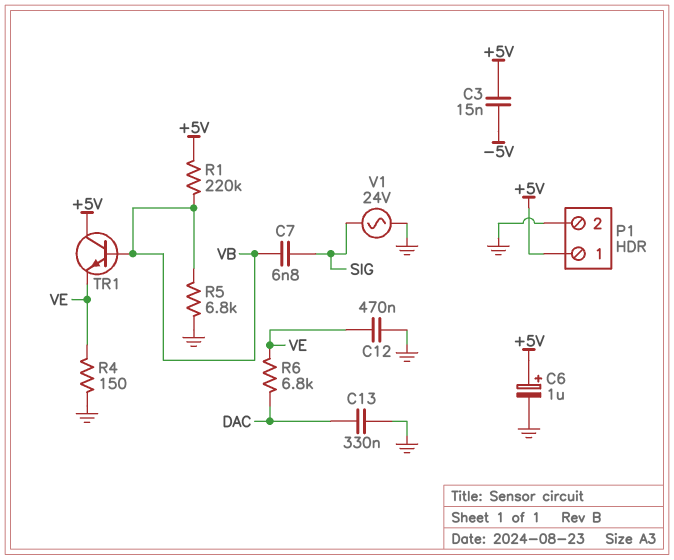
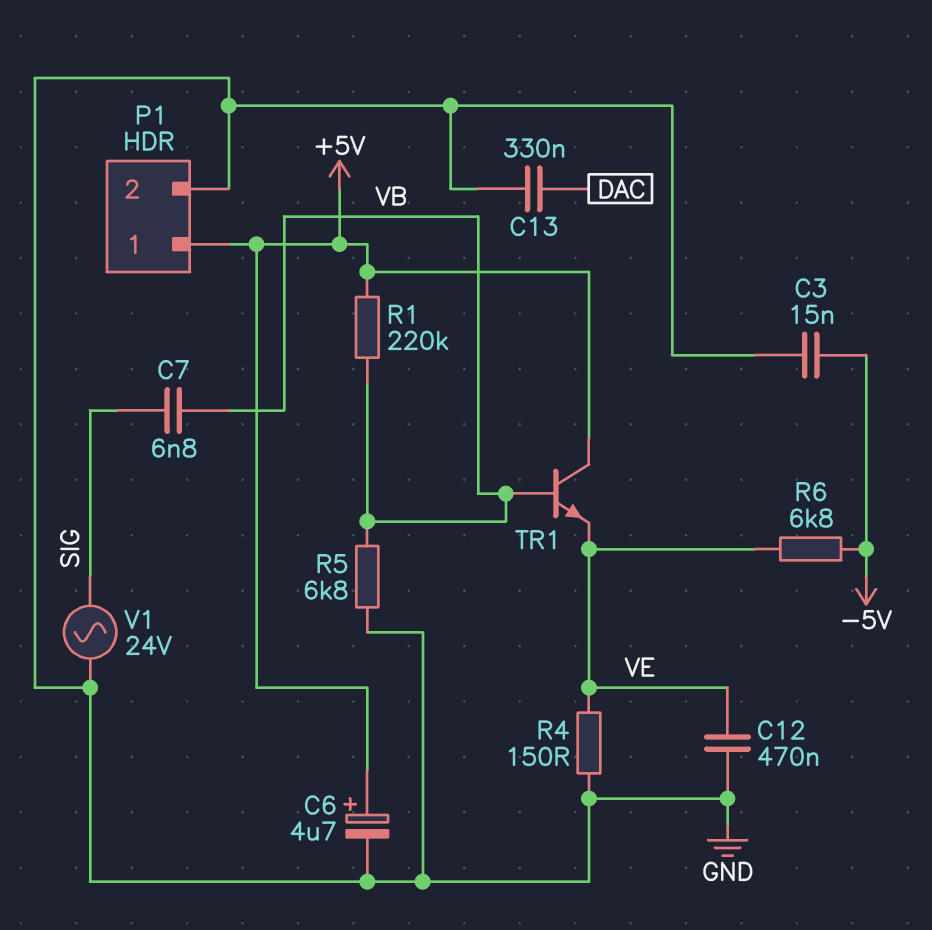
C3: 15nF (+5V, -5V) -> 15nF (-5V, GND)
C6: 1uF (plus +5V, minus GND) -> 4.7uF (plus +5V, minus GND)
R6: 6.8k (DAC, VE) -> 6.8k (-5V, VE)

